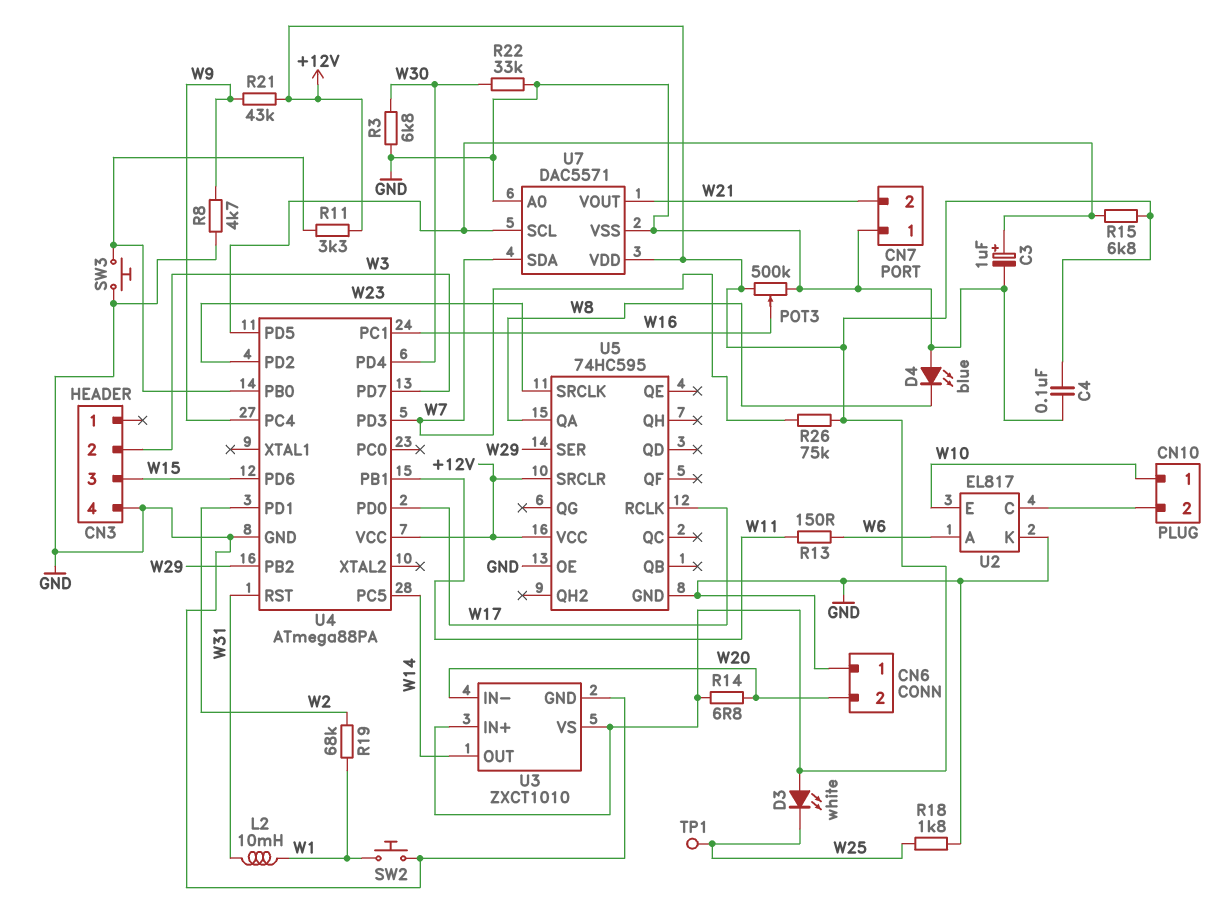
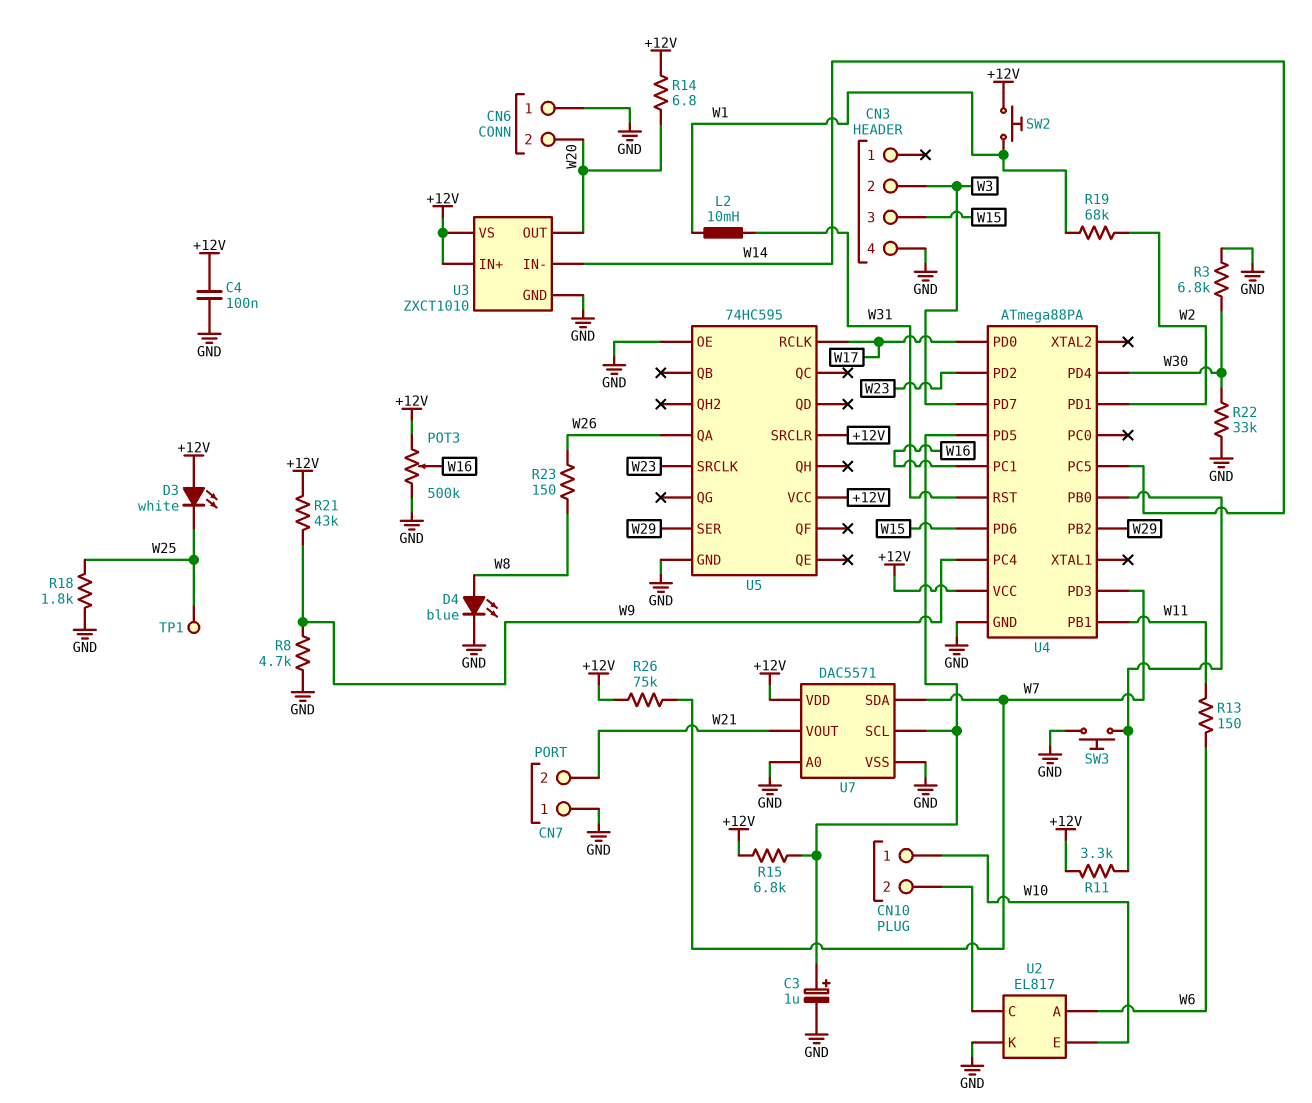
D4: LED blue (A GND, K W8) -> LED blue (A W8, K GND)
R23: none -> 150 (W8, W26)
SW2: button (GND, W1) -> button (+12V, W1)
U3 pin IN-: W20 -> W14
U3 pin OUT: W14 -> W20
U5 pin QA: W8 -> W26

